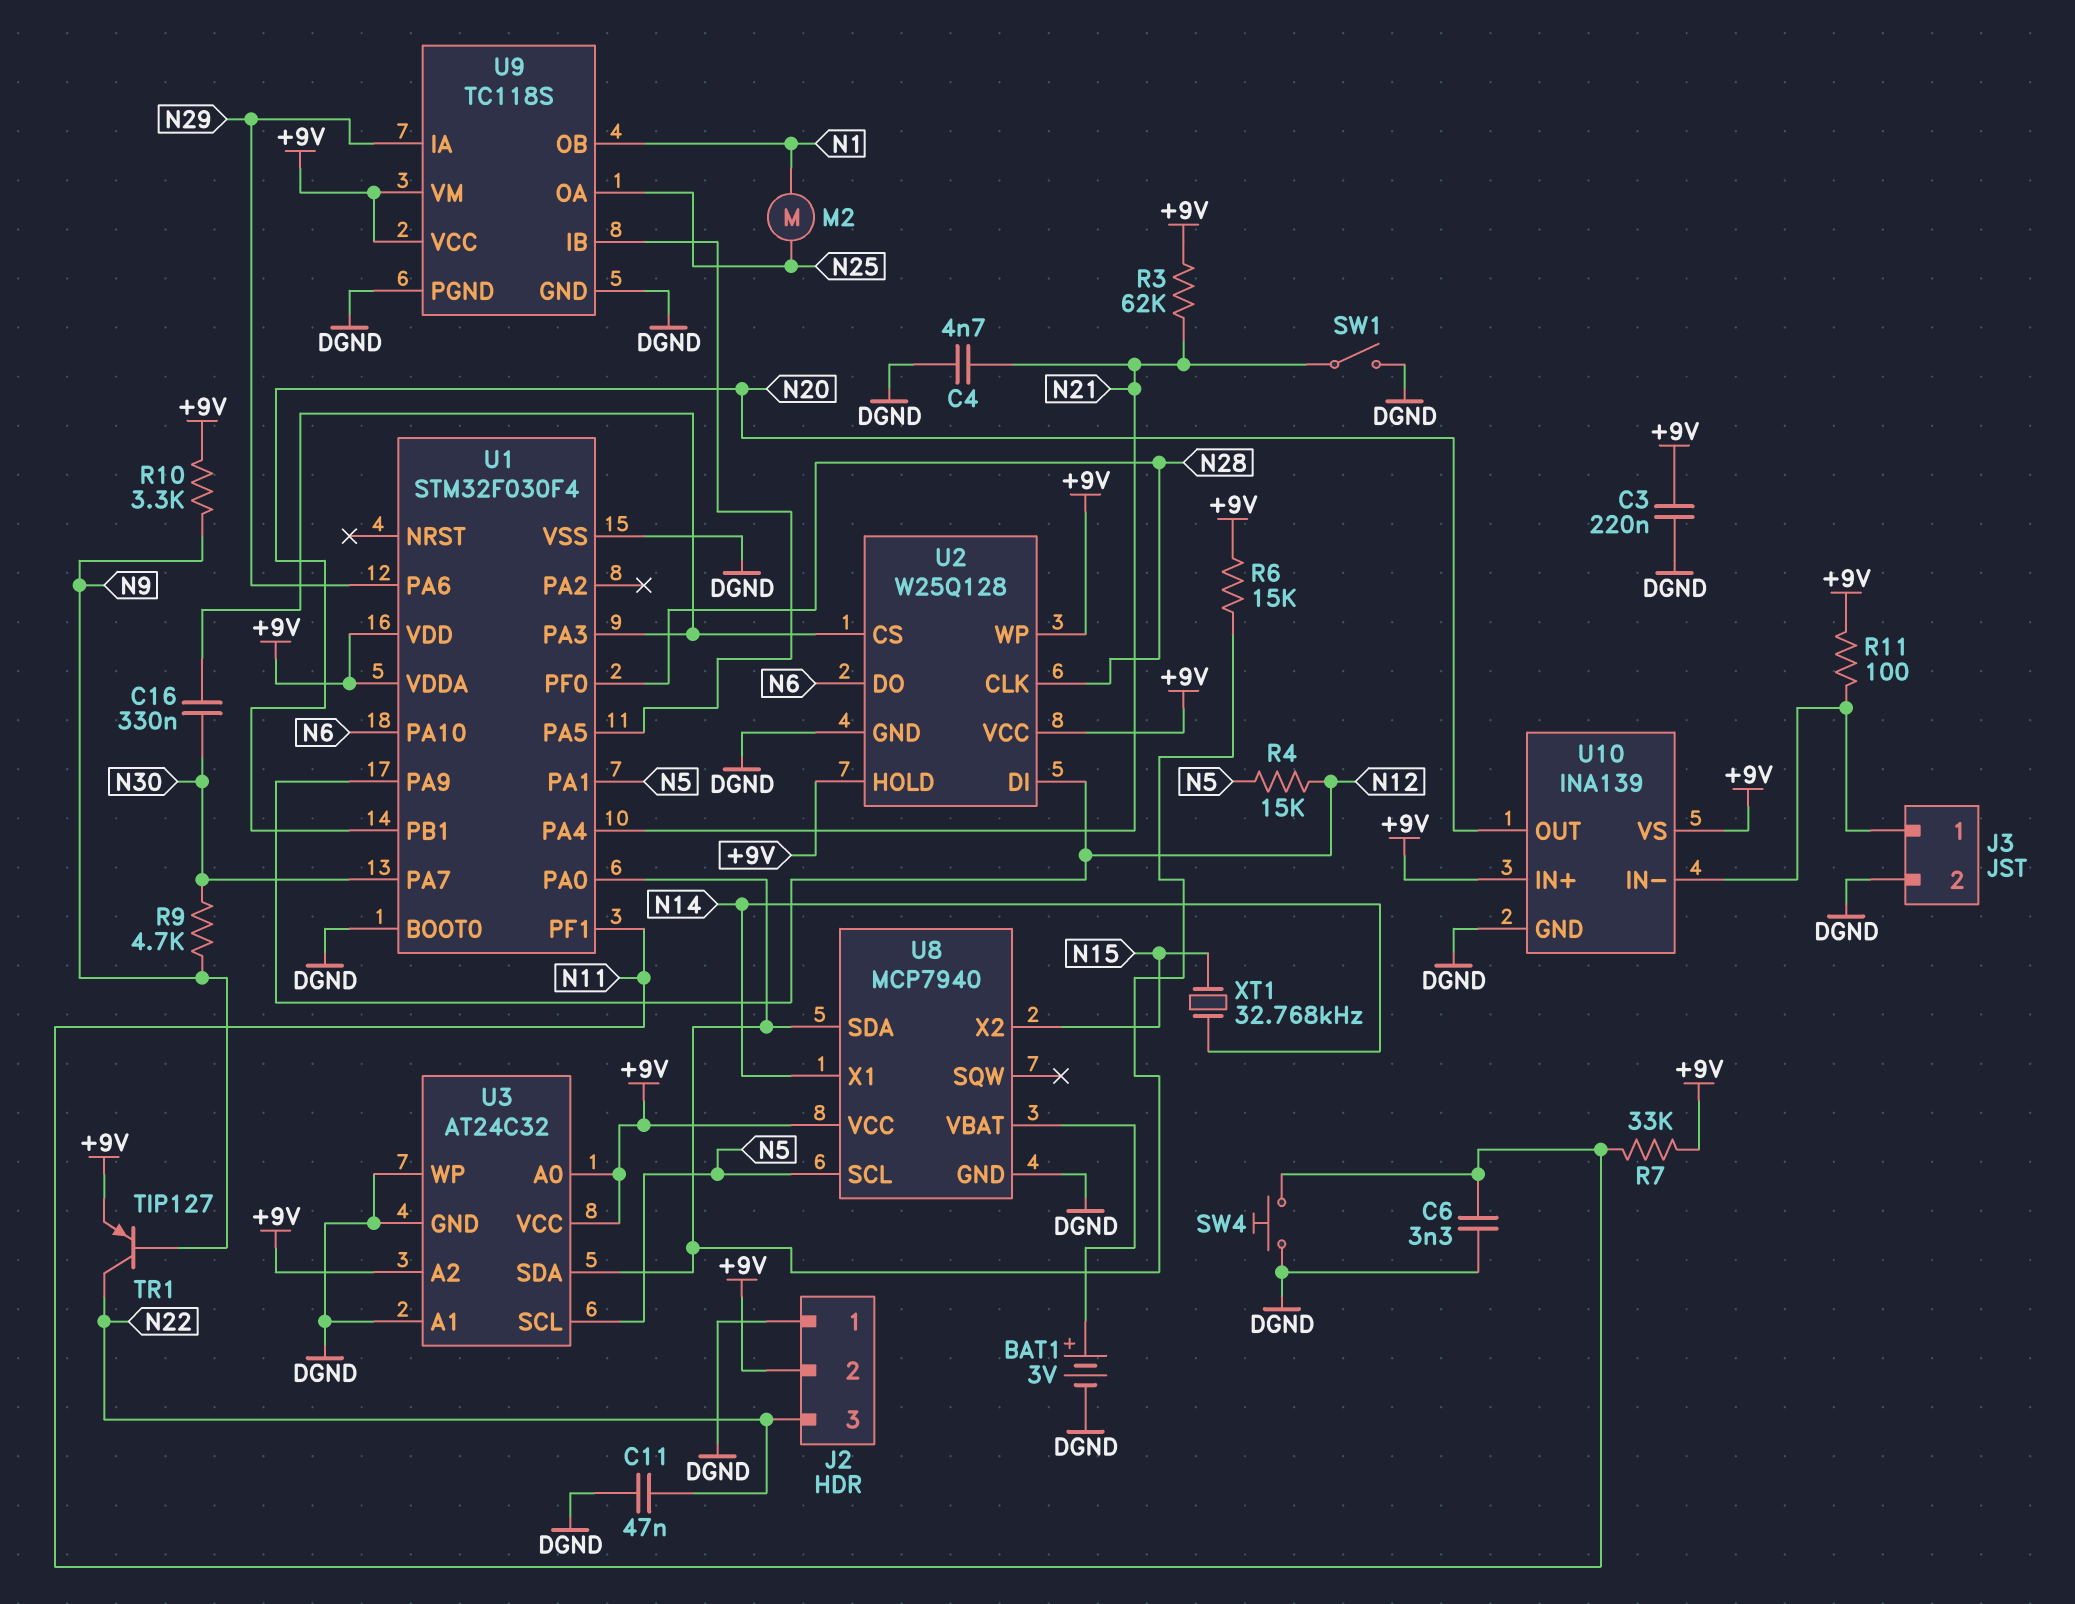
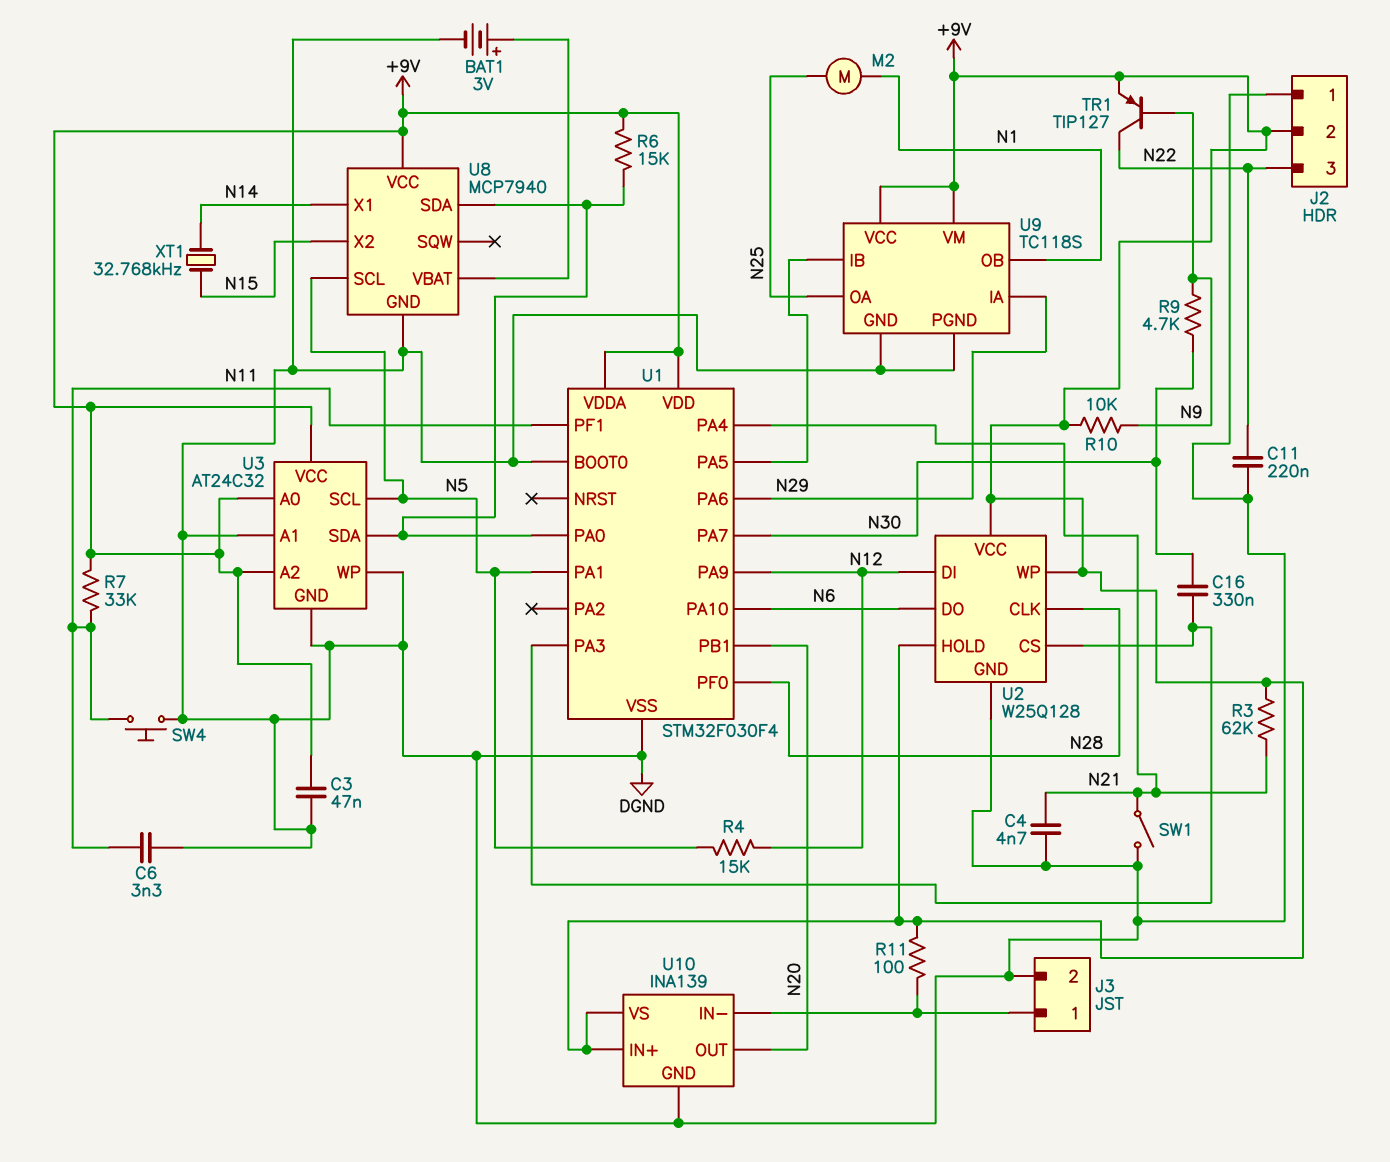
C3: 220nF (+9V, DGND) -> 47nF (+9V, DGND)
C11: 47nF (DGND, N22) -> 220nF (DGND, N22)
R10: 3.3k (+9V, N9) -> 10k (+9V, N9)

